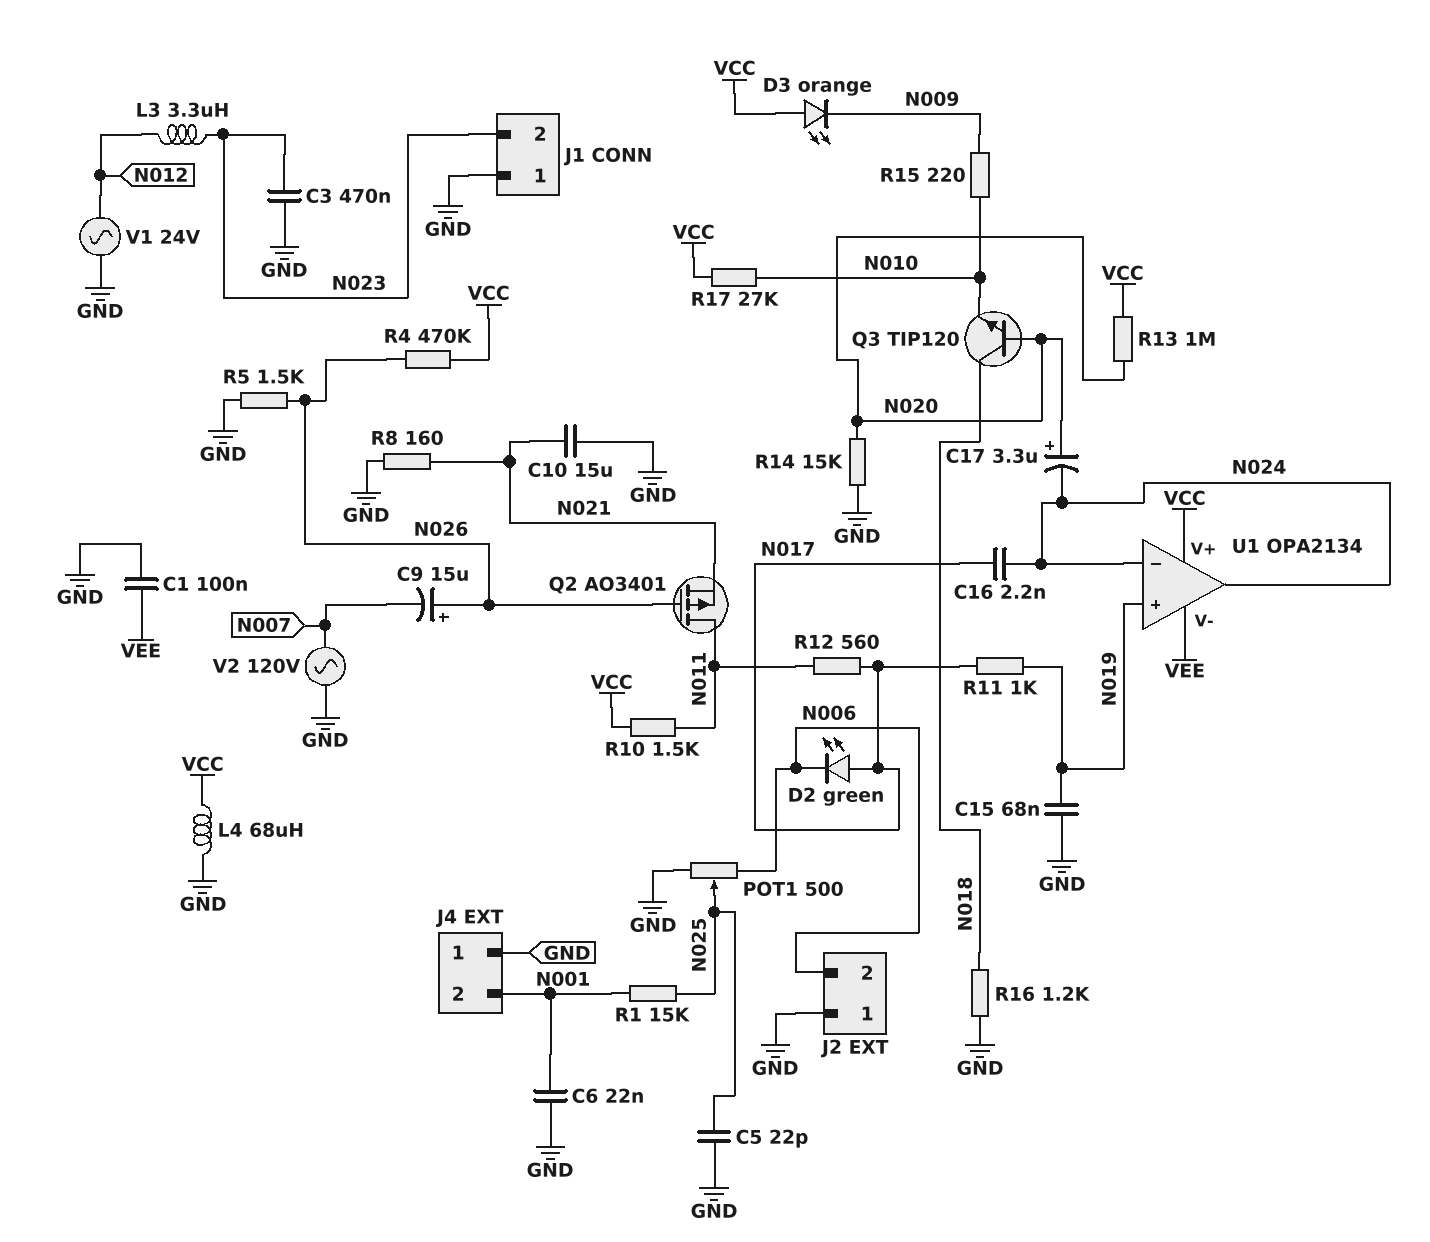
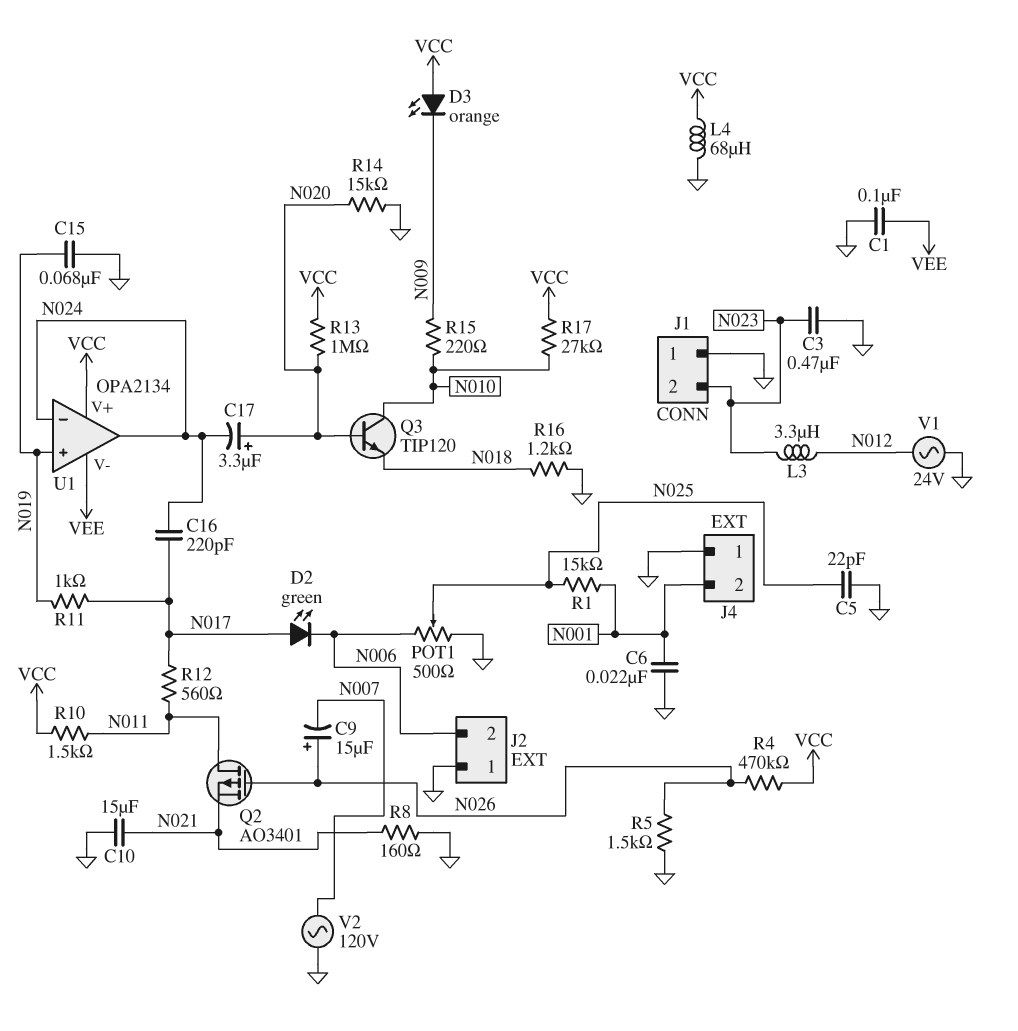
C16: 2.2nF (N017, N024) -> 220pF (N017, N024)
Q3: NPN TIP120 (B N020, C N018, E N010) -> NPN TIP120 (B N020, C N010, E N018)

